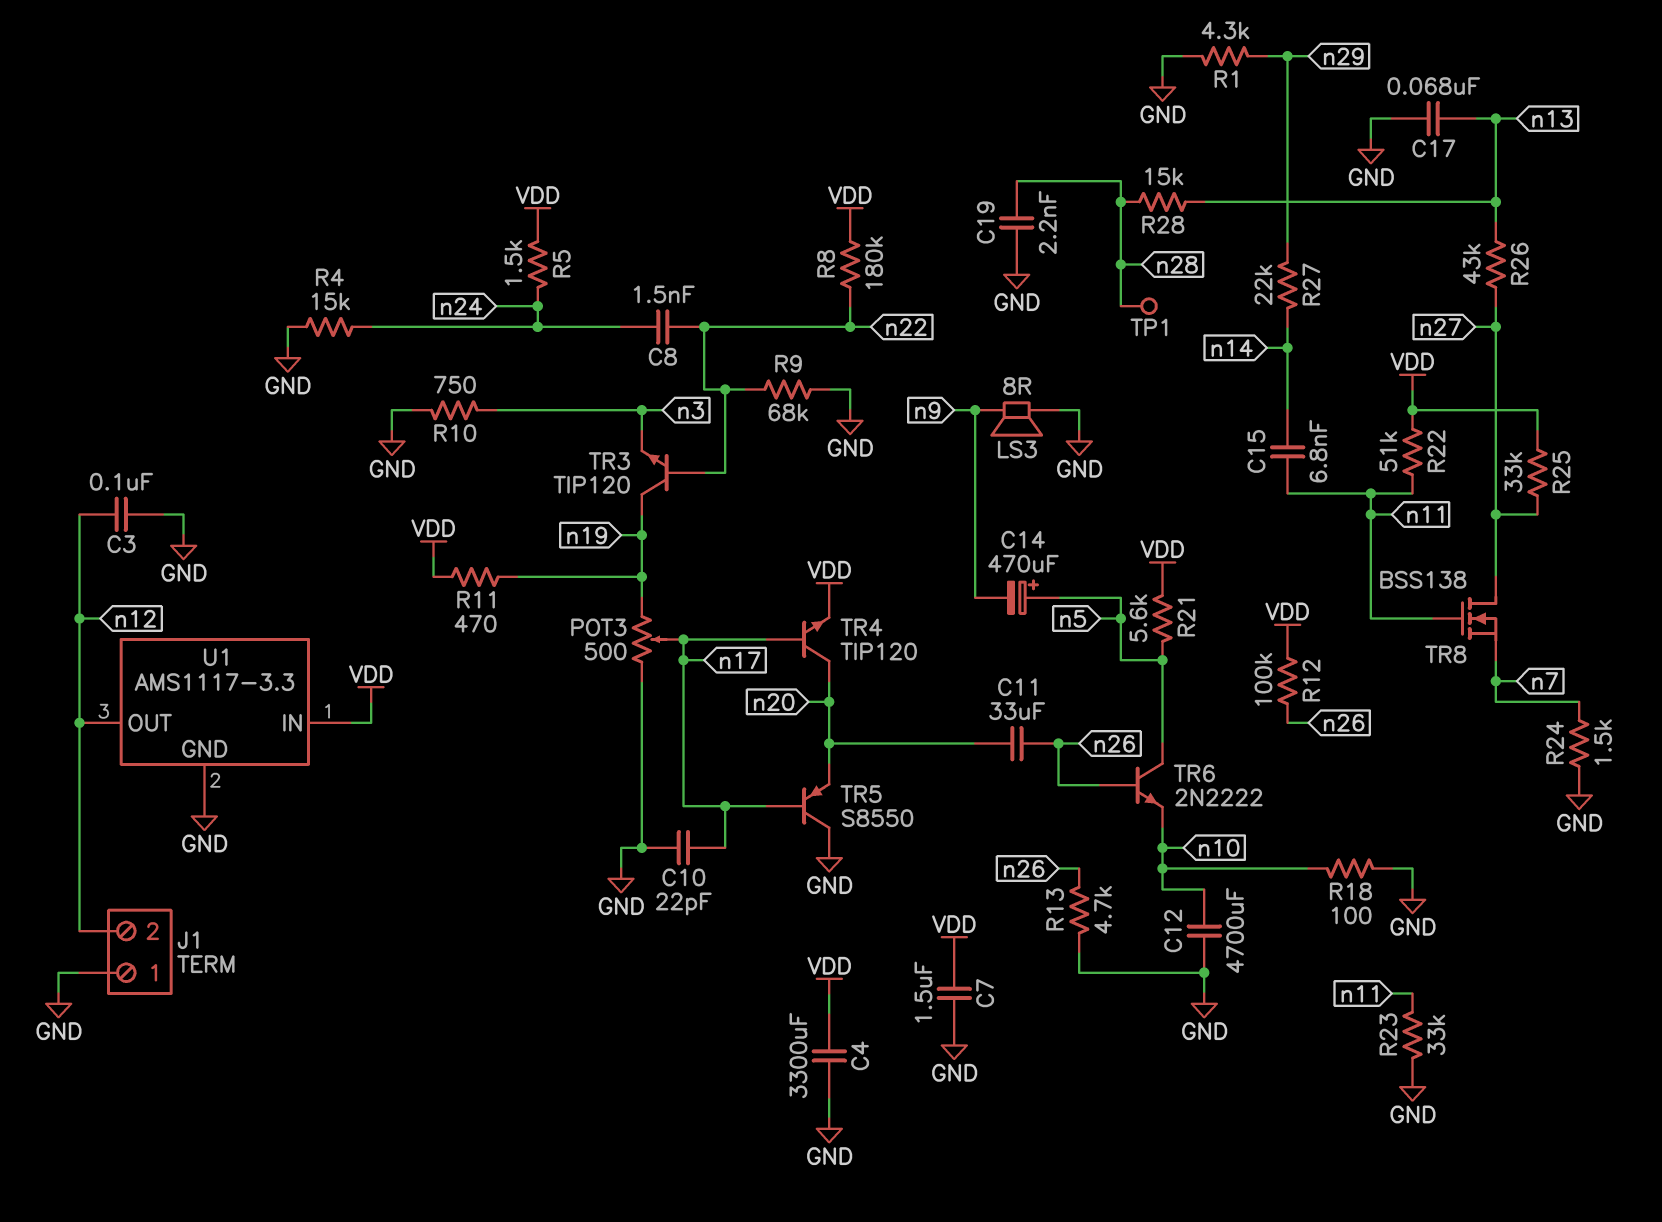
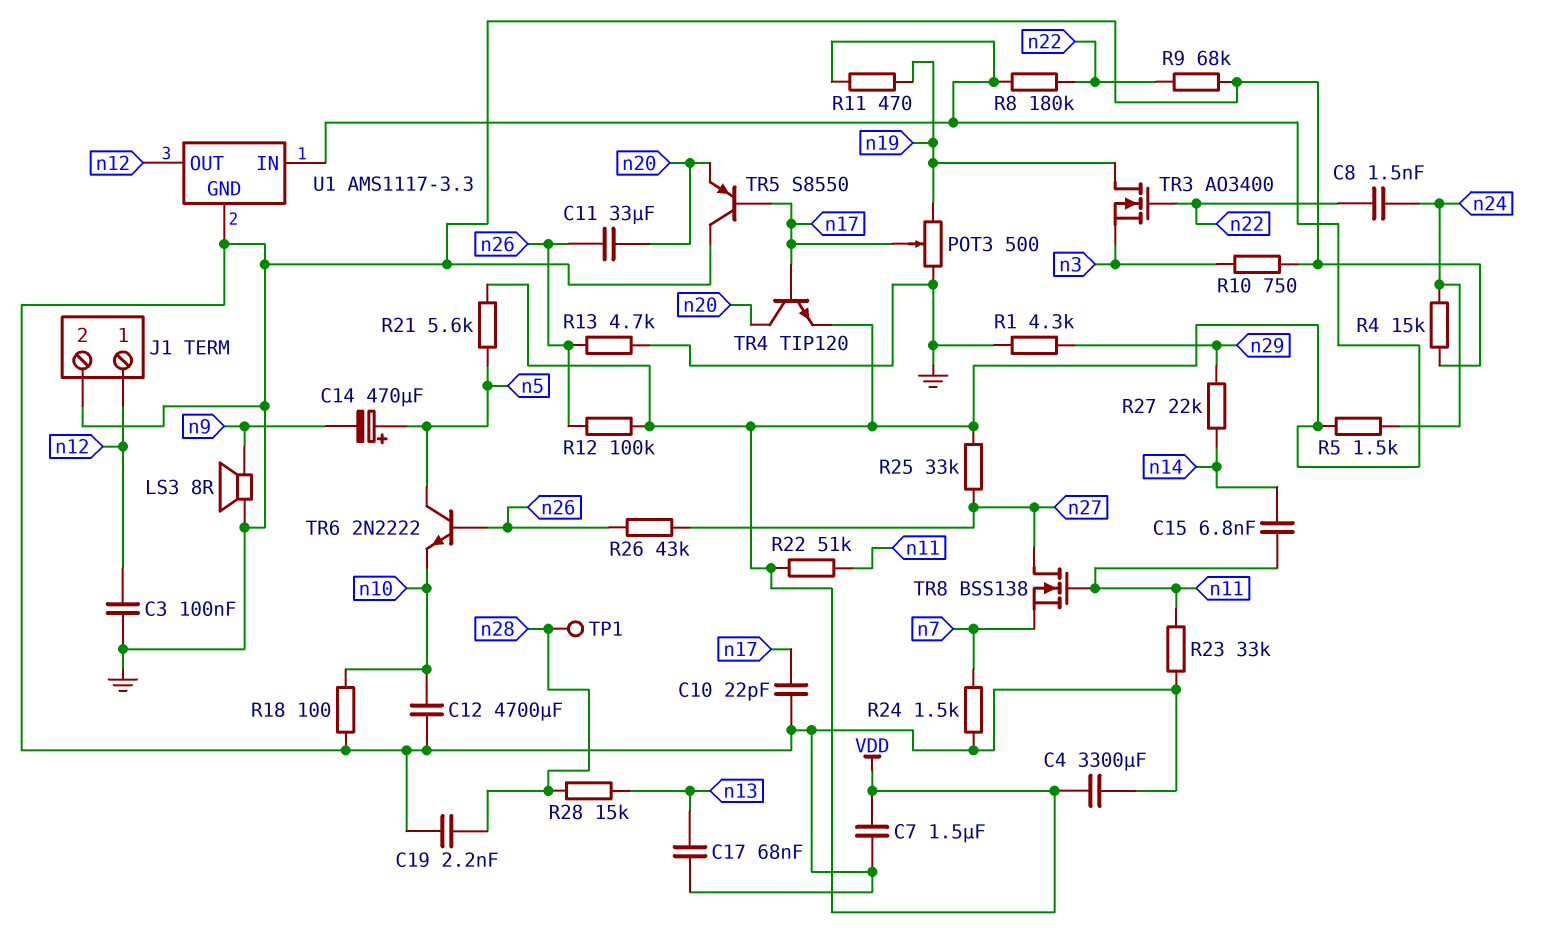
J1 pin 1: GND -> n12
J1 pin 2: n12 -> GND
R26: 43k (n13, n27) -> 43k (n26, n27)
TR3: NPN TIP120 (B n22, C n19, E n3) -> NMOS AO3400 (G n22, D n19, S n3)

